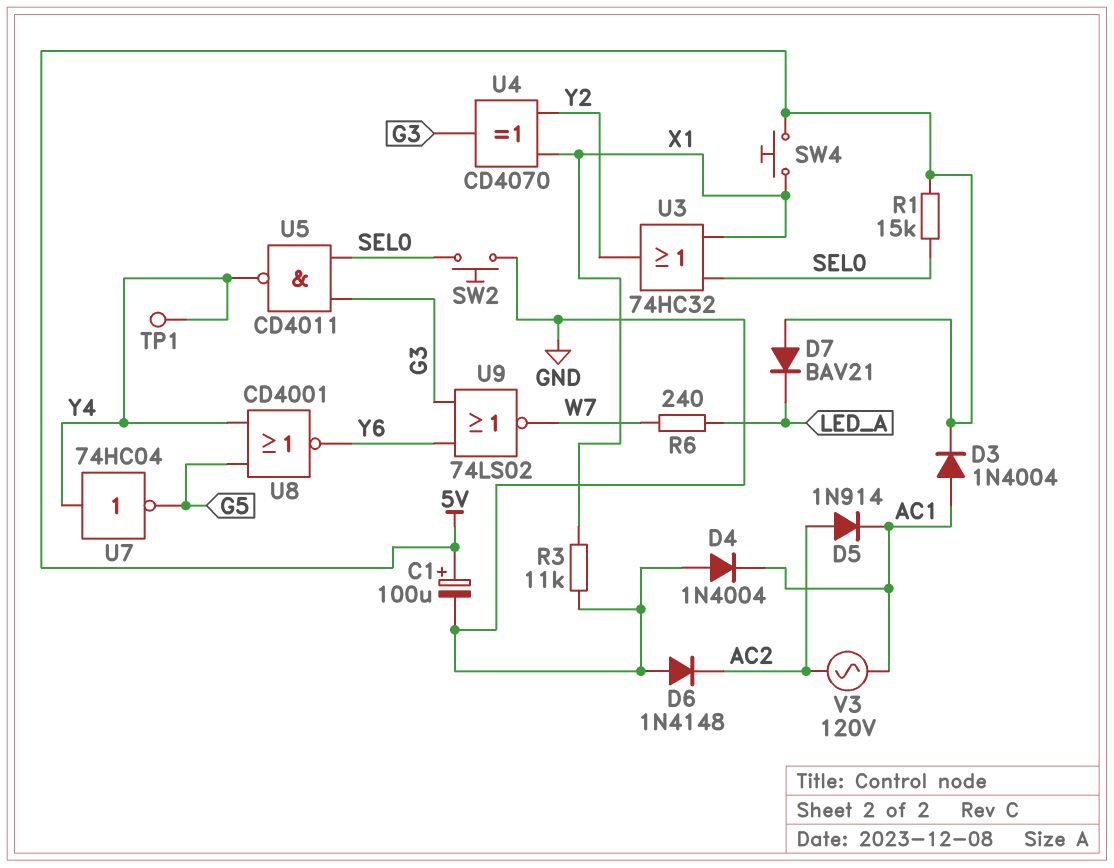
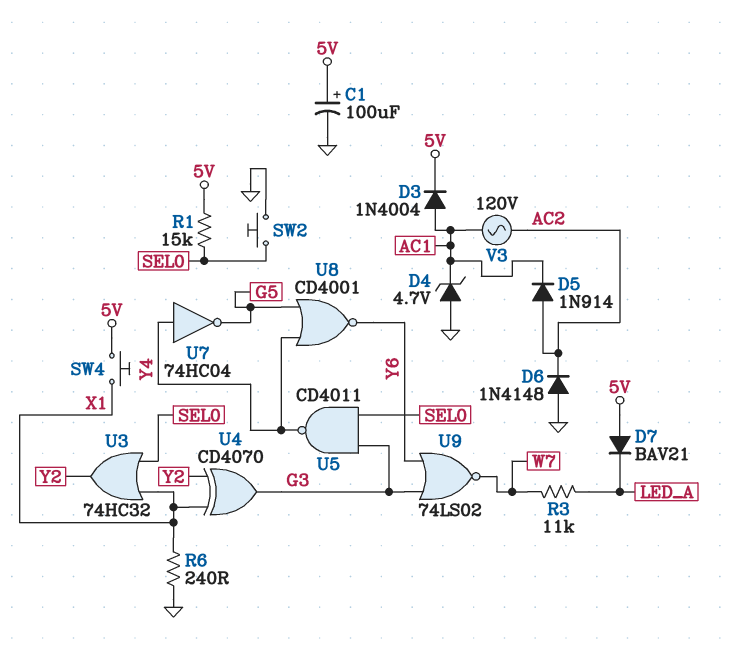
D4: diode 1N4004 (A GND, K AC1) -> zener 4.7V (A GND, K AC1)
R3: 11k (GND, X1) -> 11k (LED_A, W7)
R6: 240 (LED_A, W7) -> 240 (GND, X1)
TP1: test point (Y4) -> none

